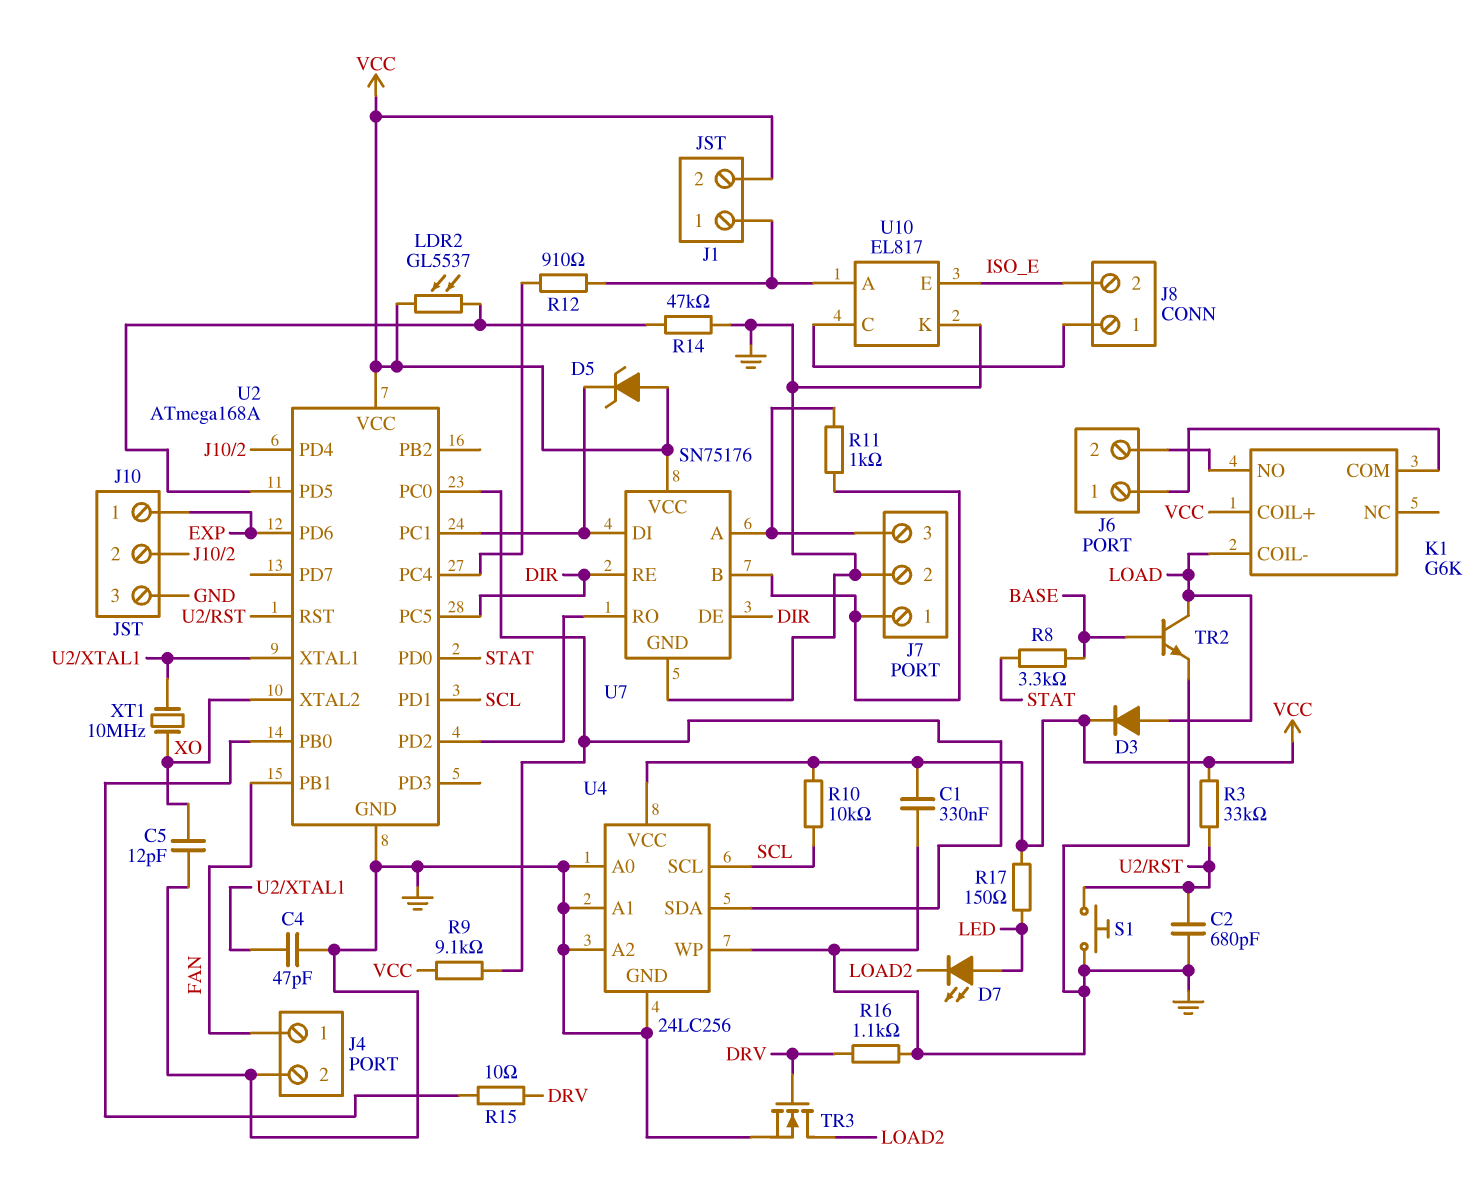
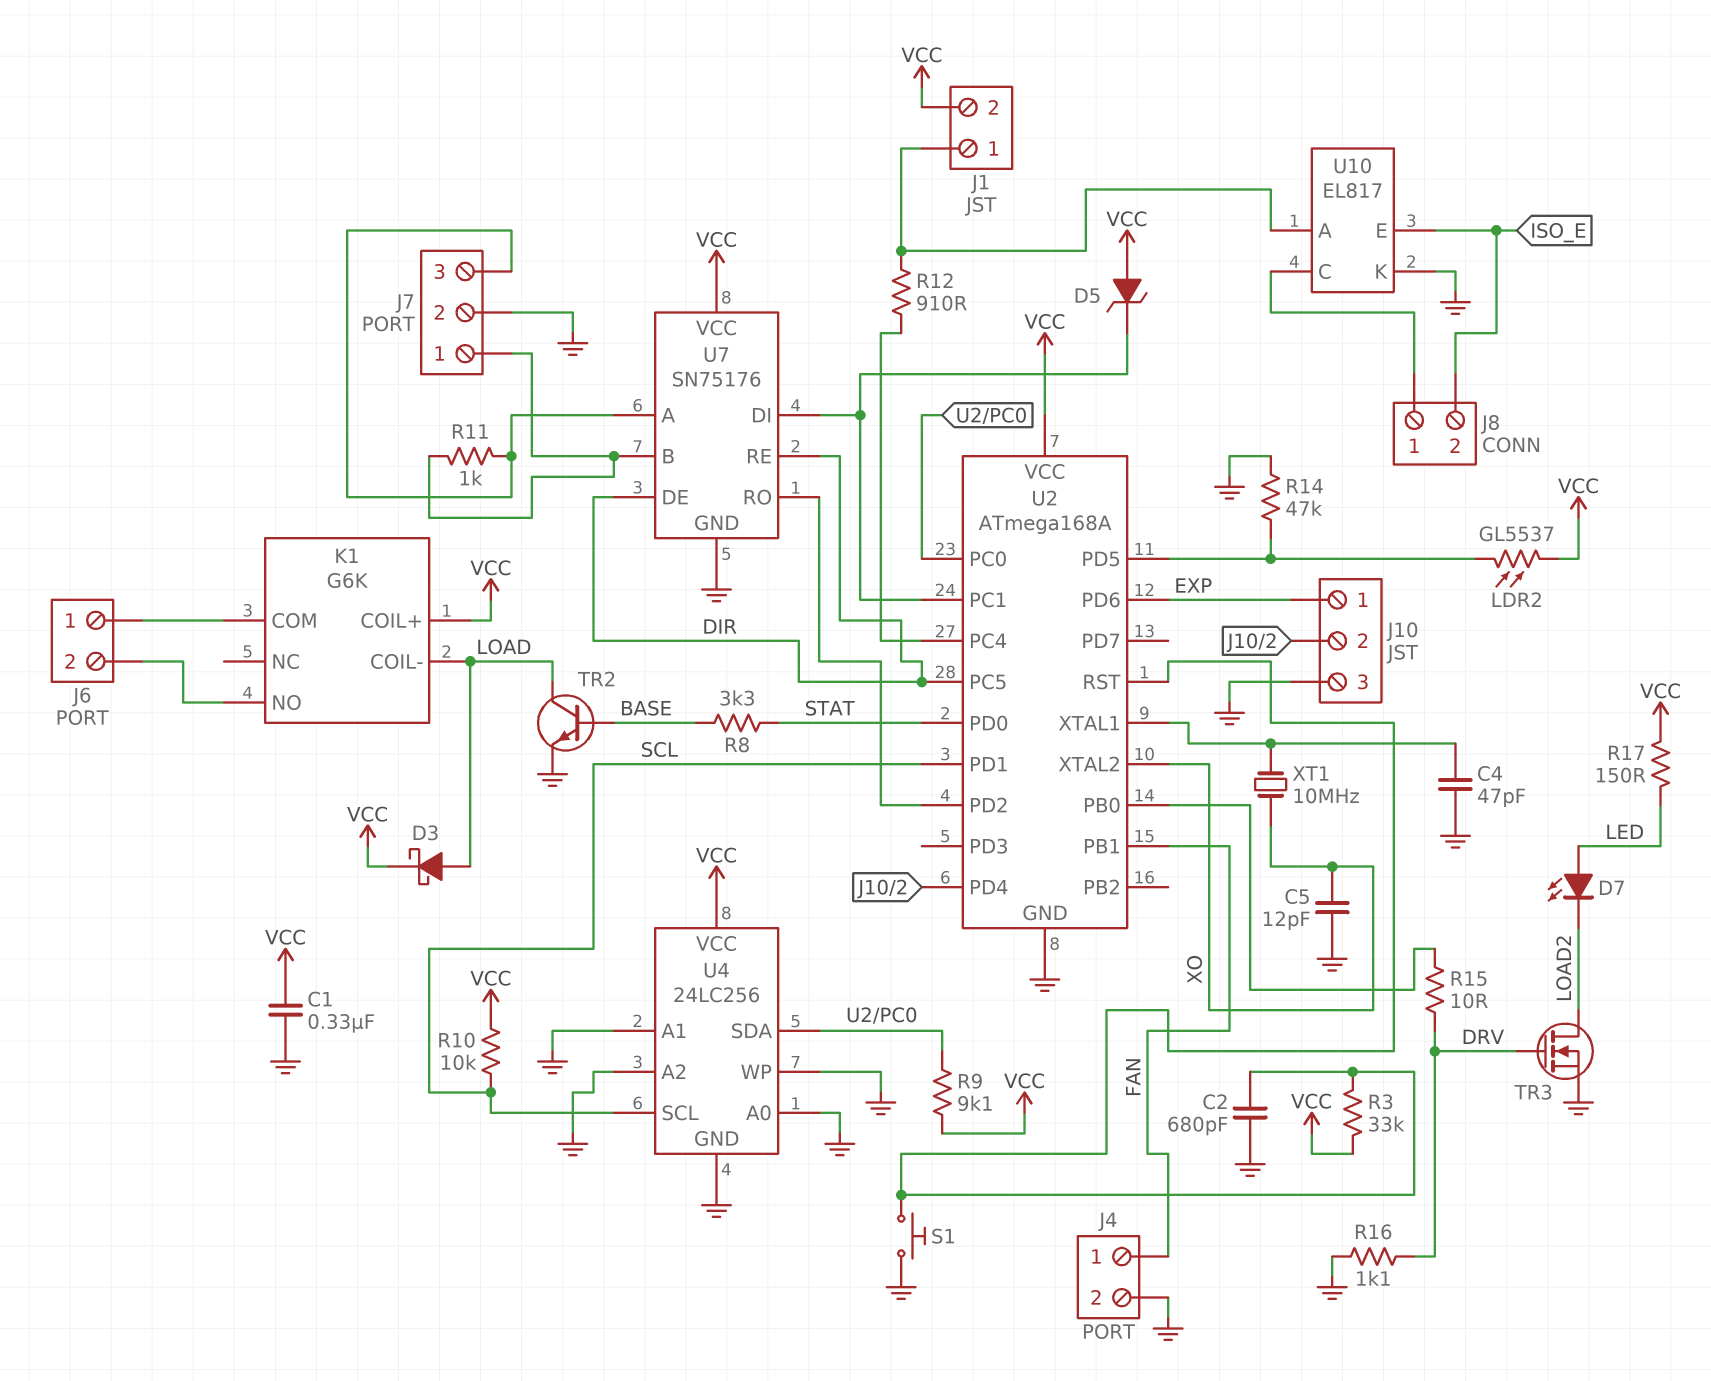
D3: diode (A LOAD, K VCC) -> schottky (A LOAD, K VCC)

